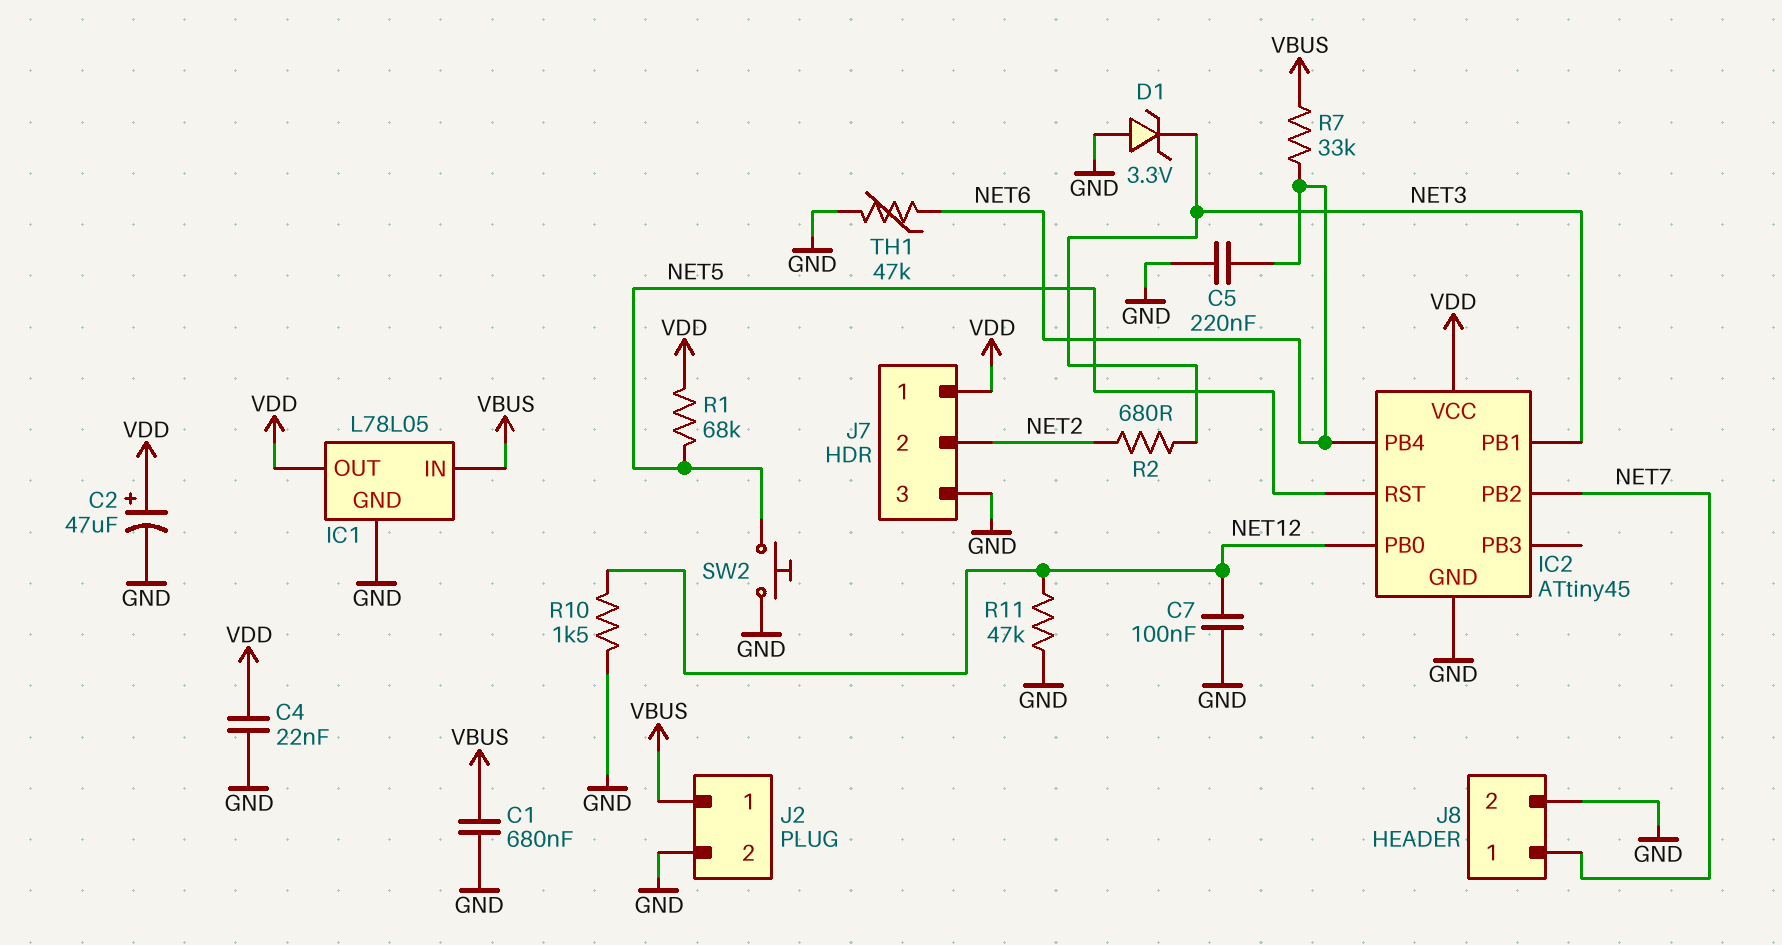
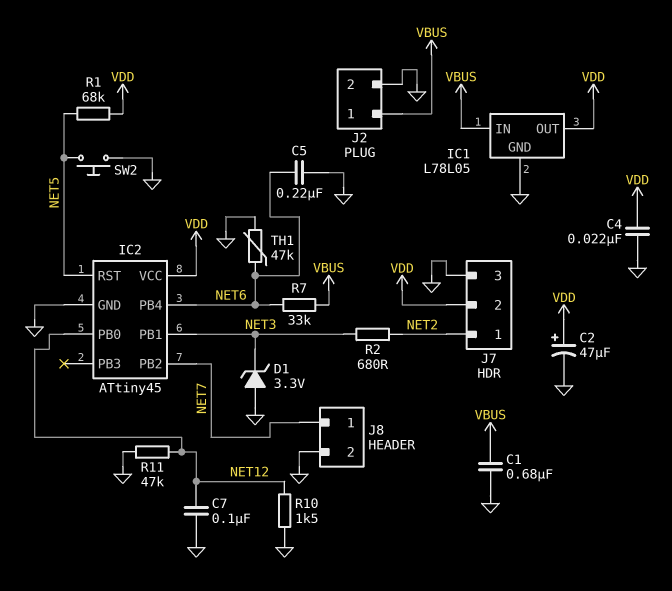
J7 pin 1: VDD -> NET2
J7 pin 2: NET2 -> VDD

